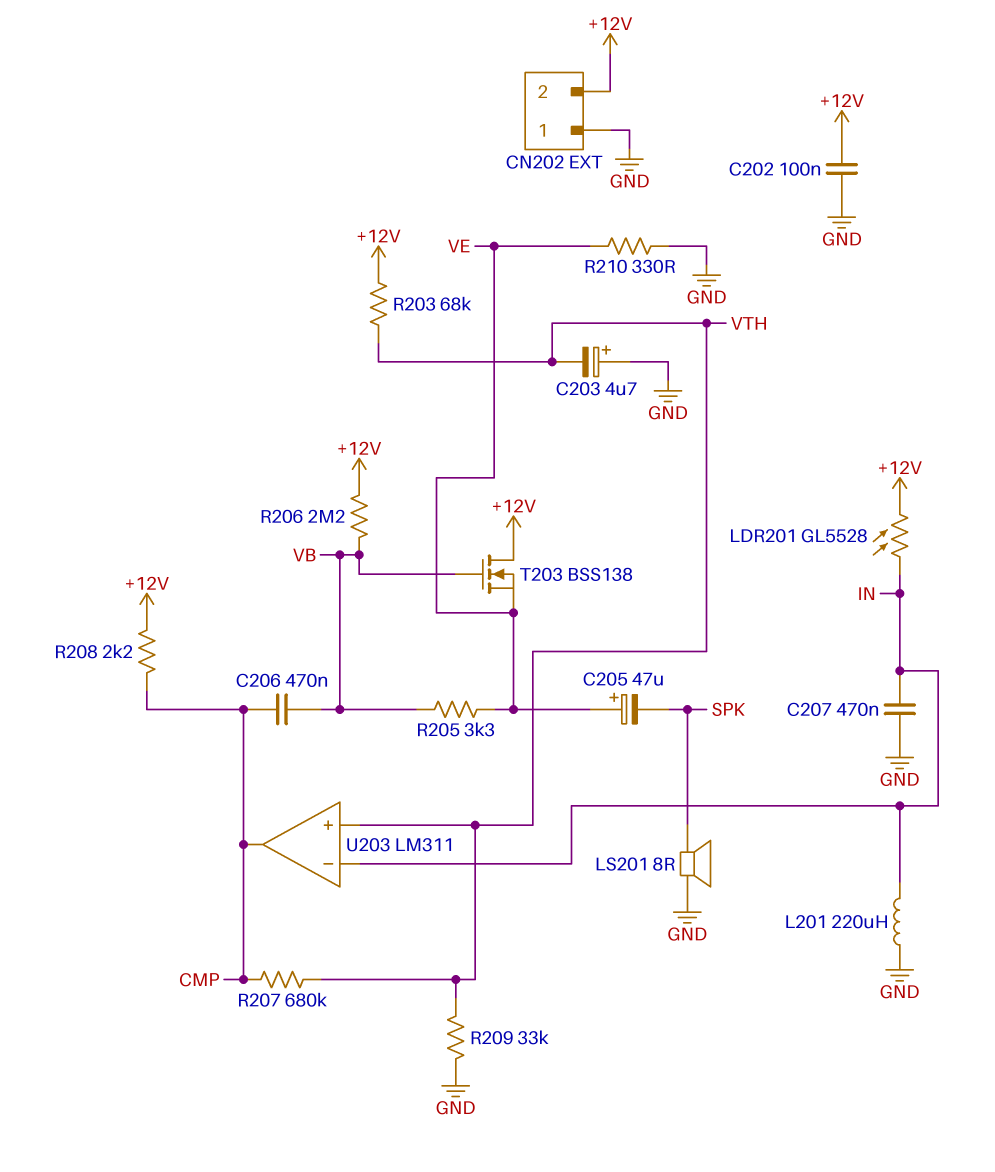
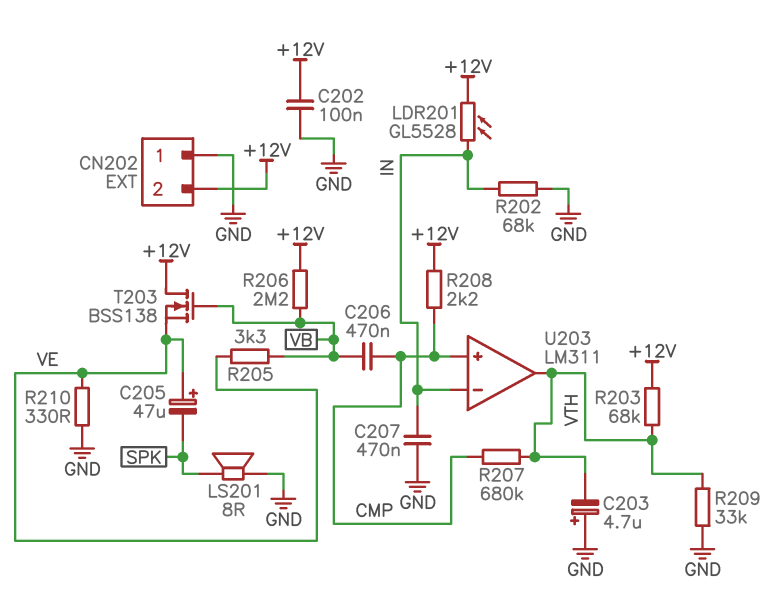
L201: 220uH (GND, IN) -> none
R202: none -> 68k (GND, IN)
U203 pin in+: VTH -> CMP
U203 pin out: CMP -> VTH

